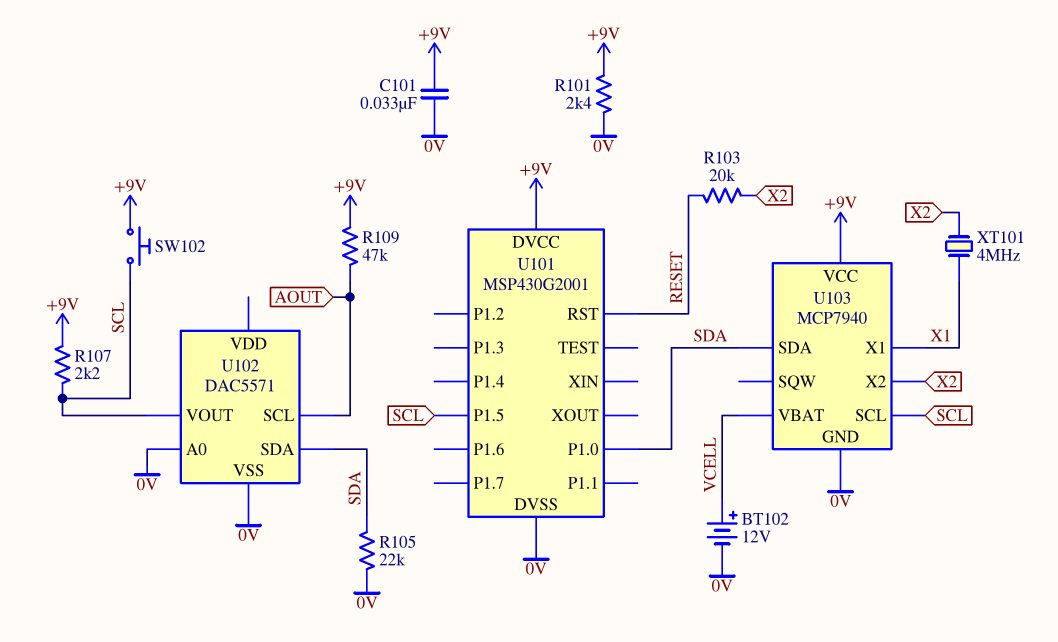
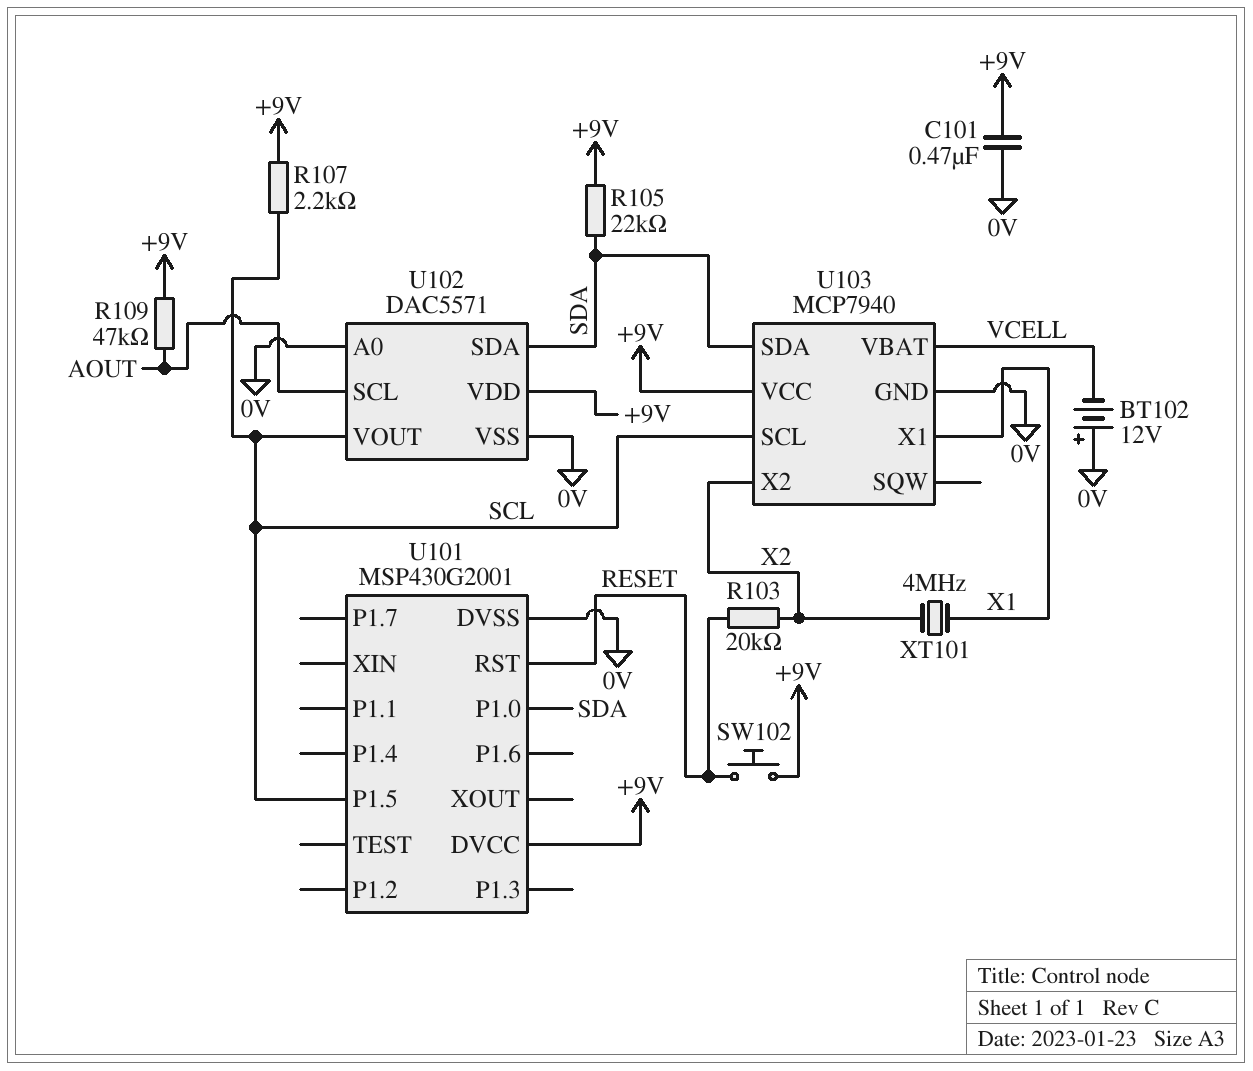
BT102: 12V (plus VCELL, minus 0V) -> 12V (plus 0V, minus VCELL)
C101: 33nF (+9V, 0V) -> 470nF (+9V, 0V)
R101: 2.4k (+9V, 0V) -> none
R105: 22k (0V, SDA) -> 22k (+9V, SDA)
SW102: button (+9V, SCL) -> button (+9V, RESET)
U102 pin VDD: none -> +9V

